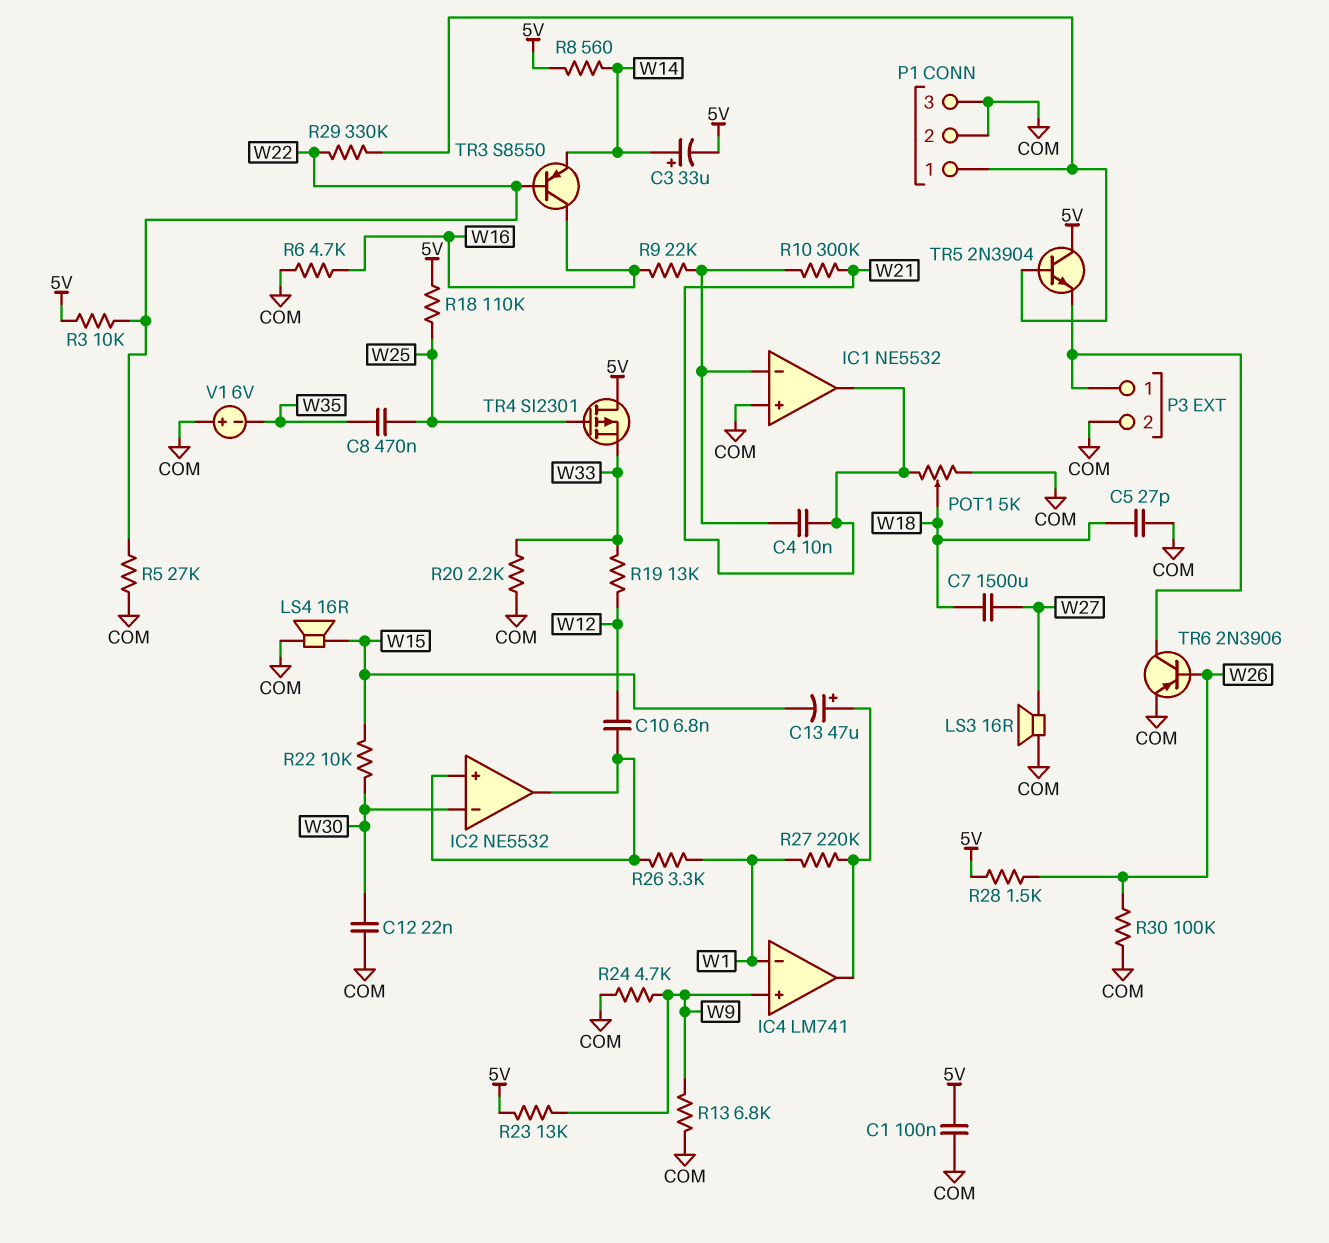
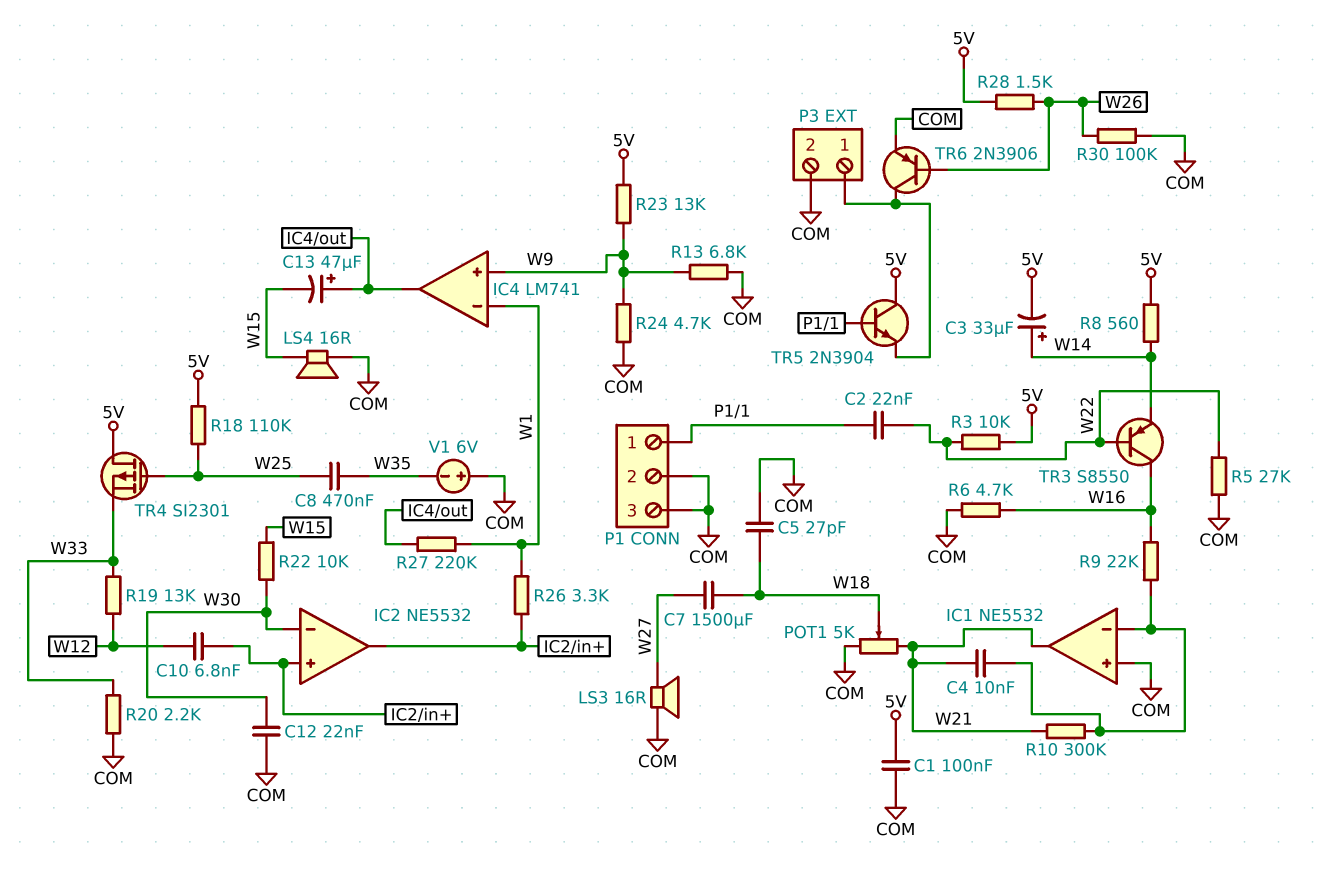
C2: none -> 22nF (P1/1, W22)
R29: 330k (P1/1, W22) -> none

